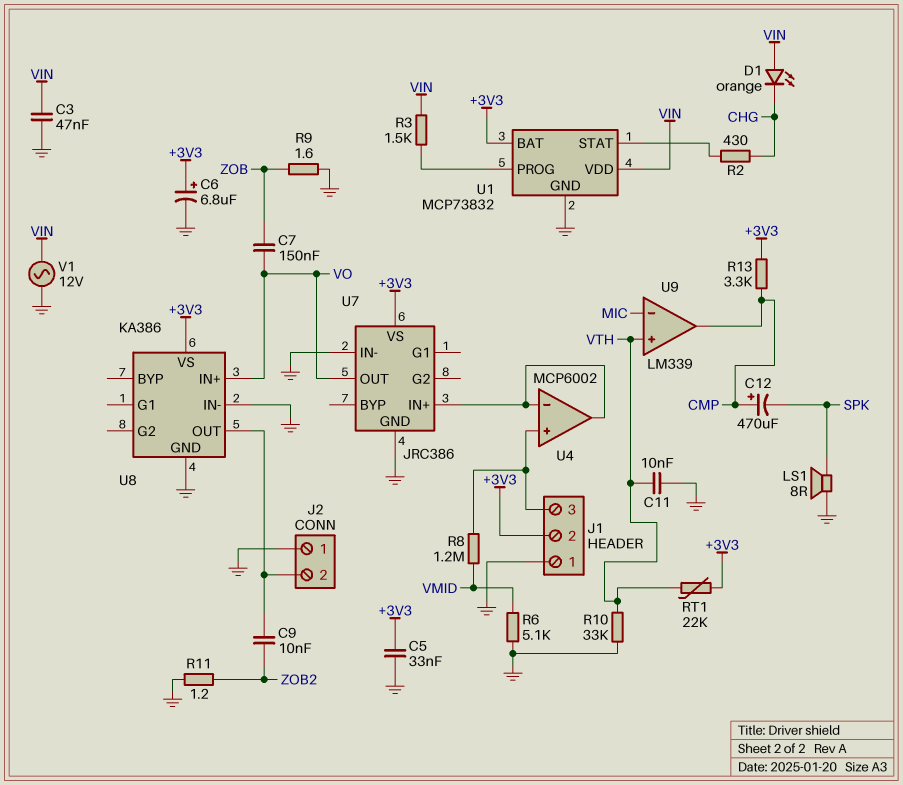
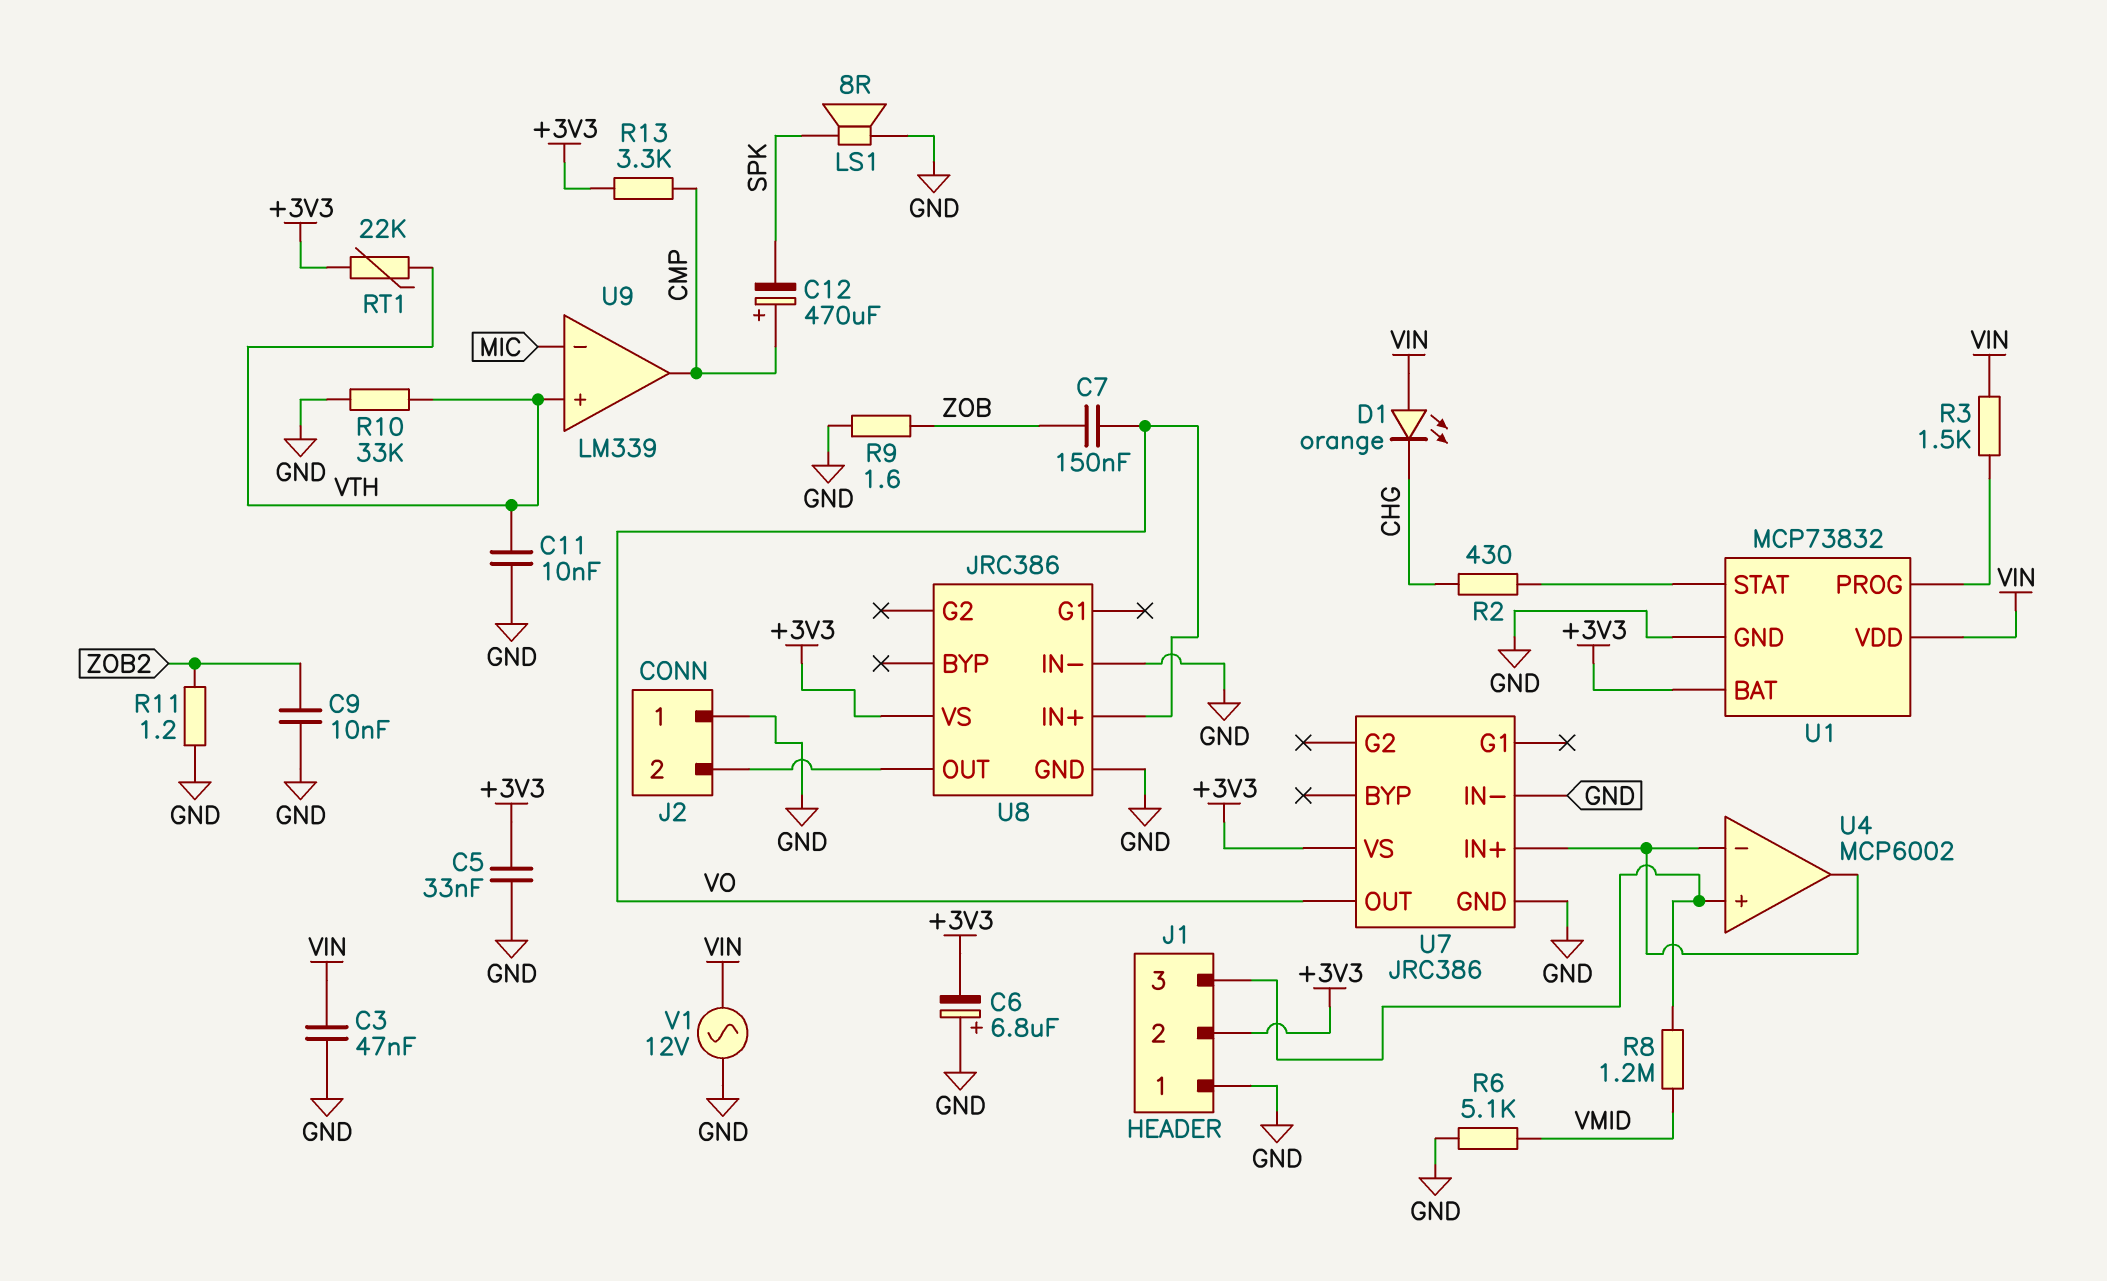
C6: 6.8uF (plus +3V3, minus GND) -> 6.8uF (plus GND, minus +3V3)
C9: 10nF (J2/2, ZOB2) -> 10nF (GND, ZOB2)
U8: KA386 -> JRC386

